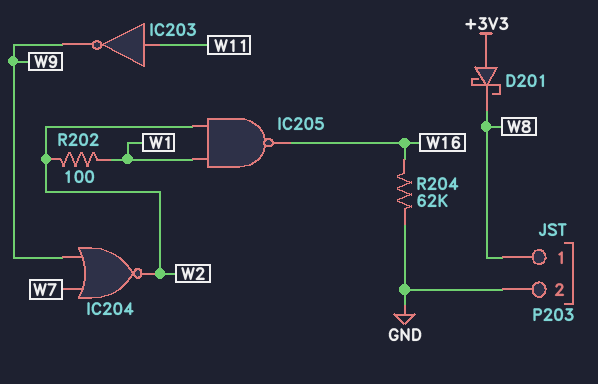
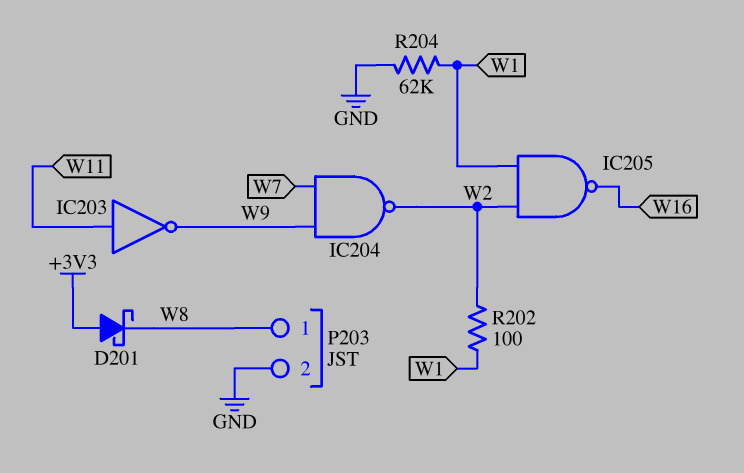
IC204: NOR (in W7, in W9, out W2) -> NAND (in W7, in W9, out W2)
R204: 62k (GND, W16) -> 62k (GND, W1)

